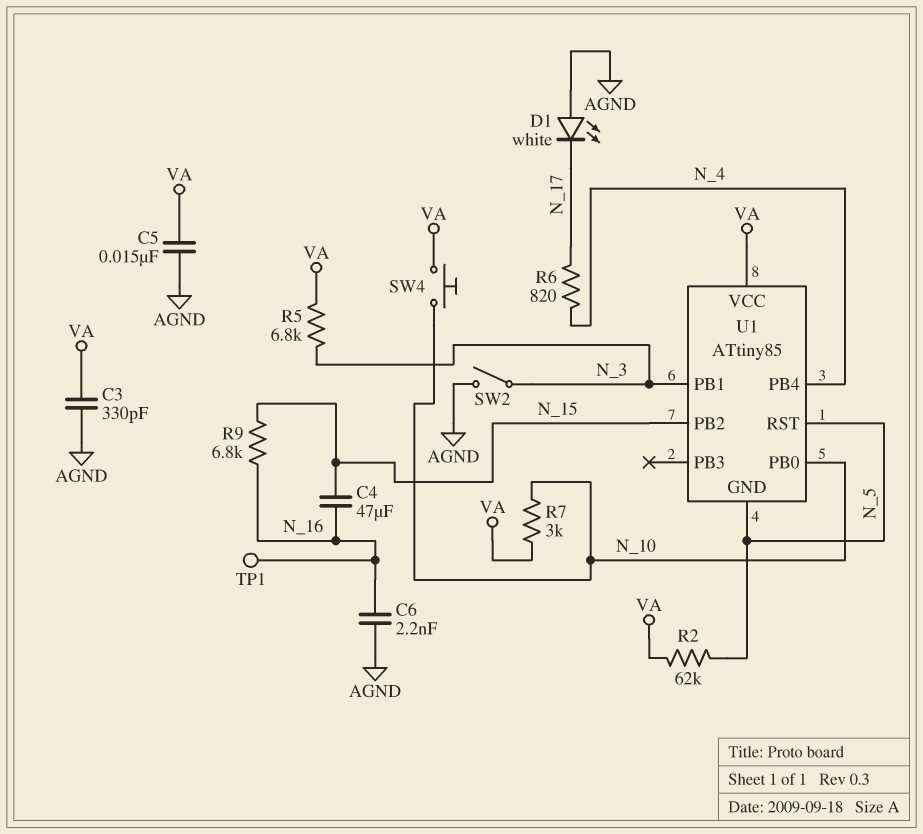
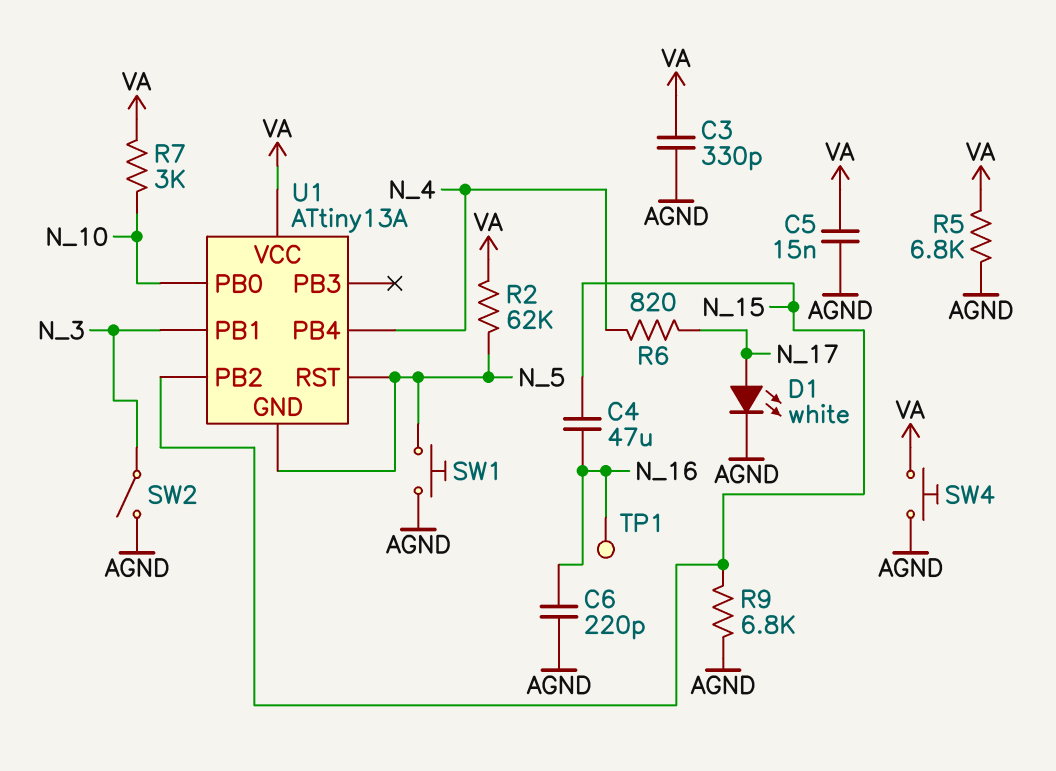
C6: 2.2nF (AGND, N_16) -> 220pF (AGND, N_16)
D1: LED white (A AGND, K N_17) -> LED white (A N_17, K AGND)
R5: 6.8k (N_3, VA) -> 6.8k (AGND, VA)
R9: 6.8k (N_15, N_16) -> 6.8k (AGND, N_15)
SW1: none -> button (AGND, N_5)
SW4: button (N_10, VA) -> button (AGND, VA)
U1: ATtiny85 -> ATtiny13A

